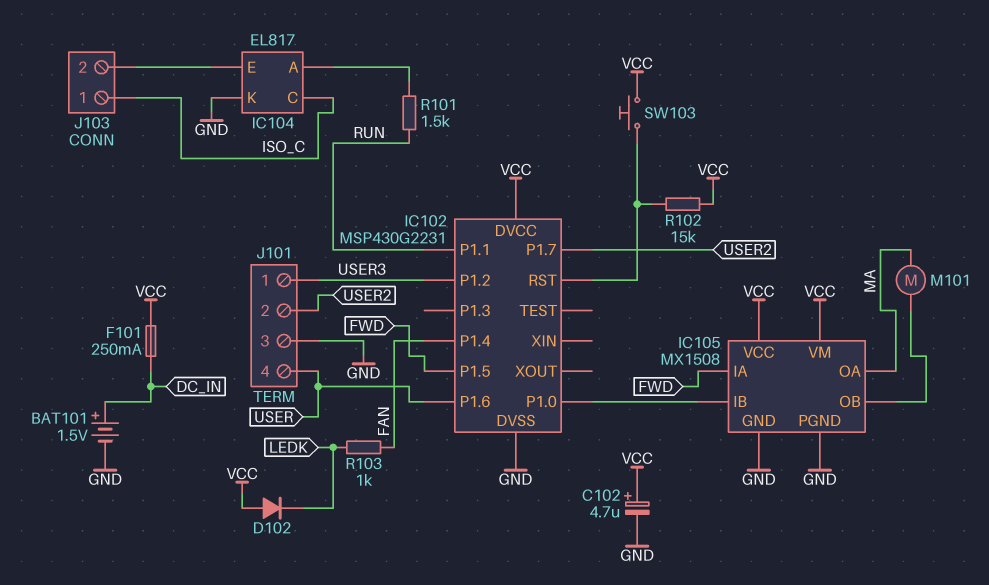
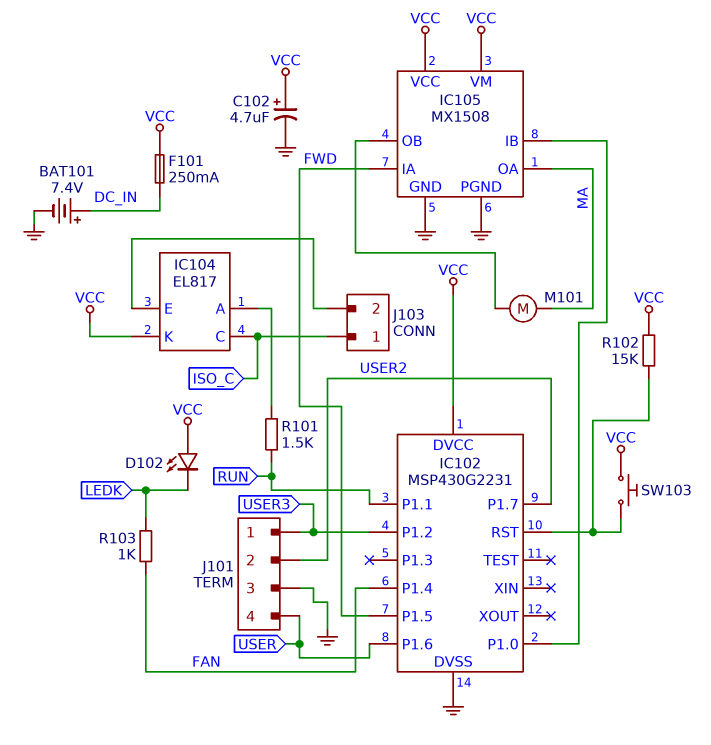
BAT101: 1.5V (plus DC_IN, minus GND) -> 7.4V (plus DC_IN, minus GND)
D102: diode (A VCC, K LEDK) -> LED (A VCC, K LEDK)
IC104 pin K: GND -> VCC

